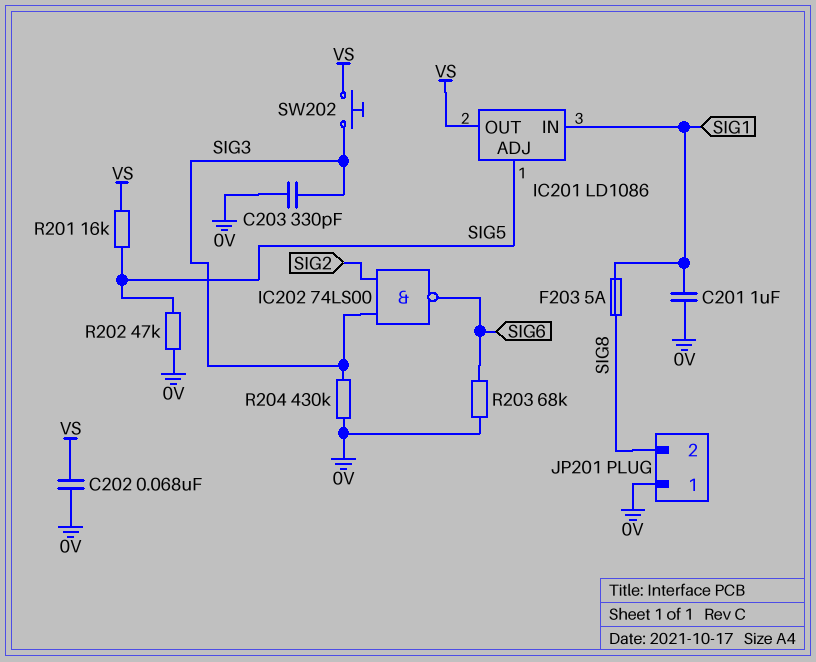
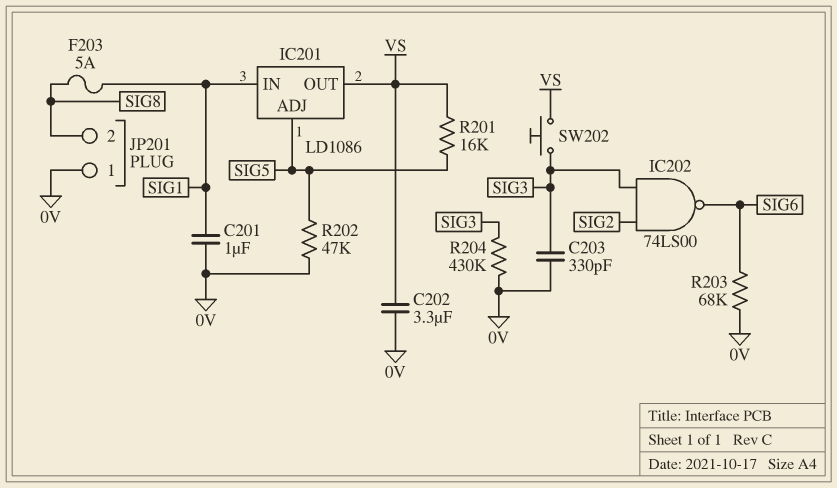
C202: 68nF (0V, VS) -> 3.3uF (0V, VS)

